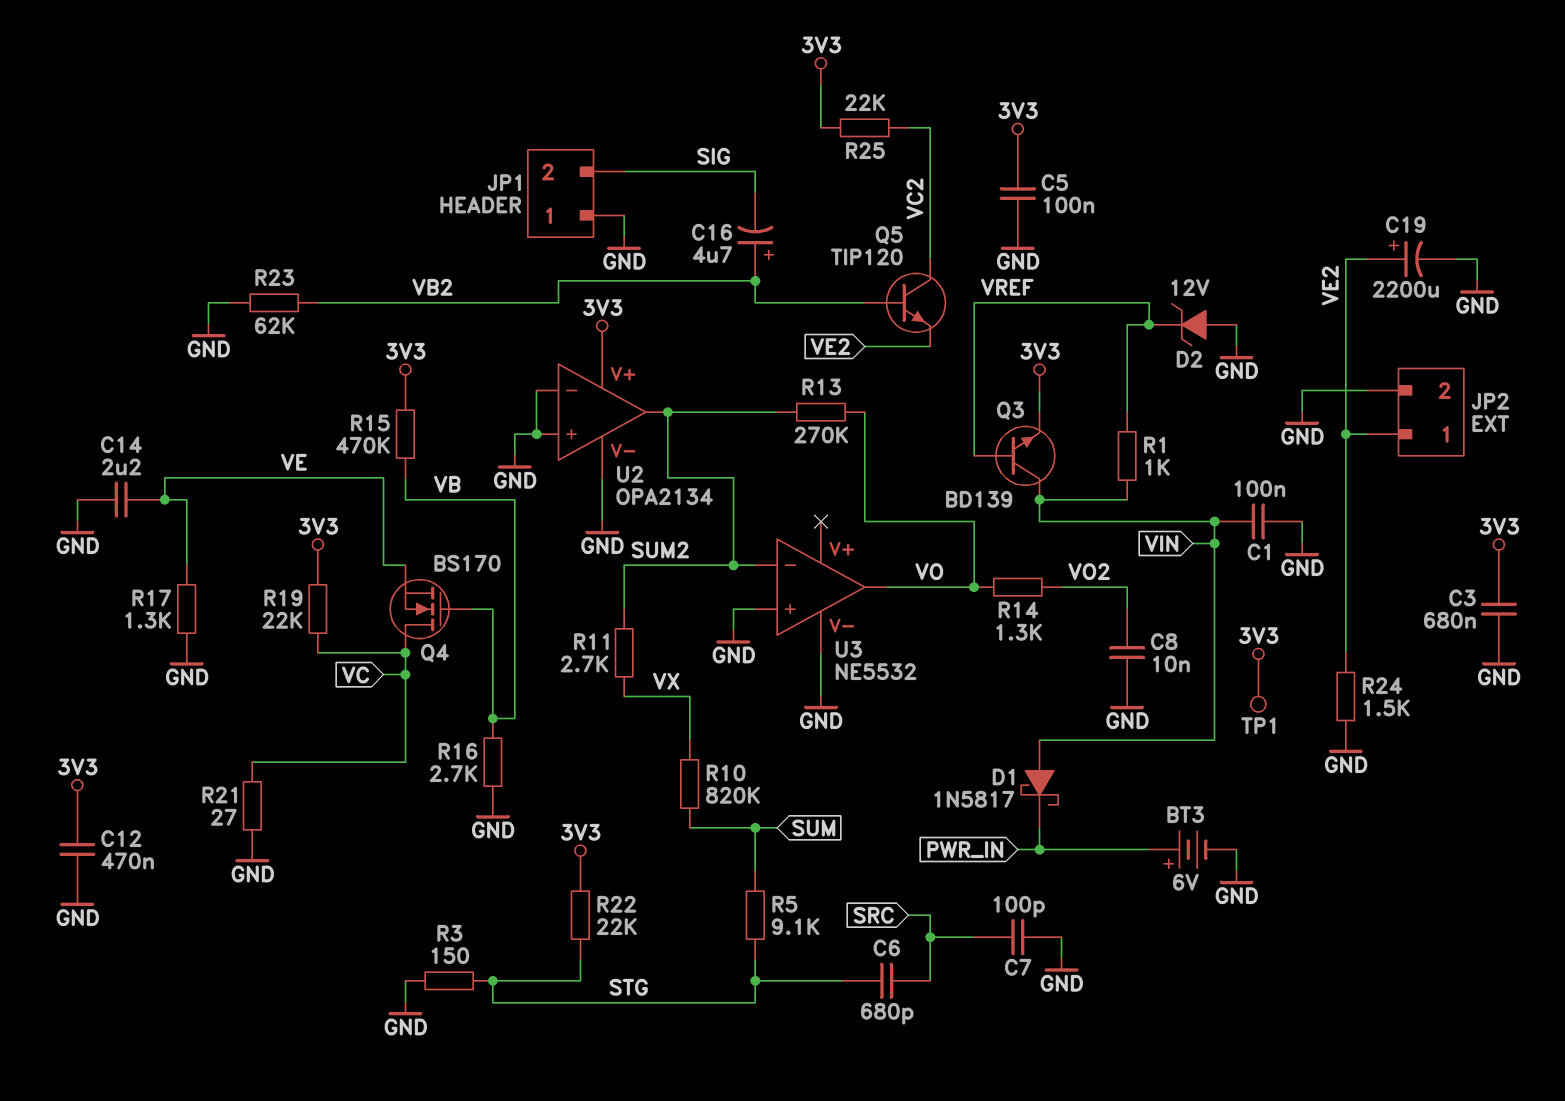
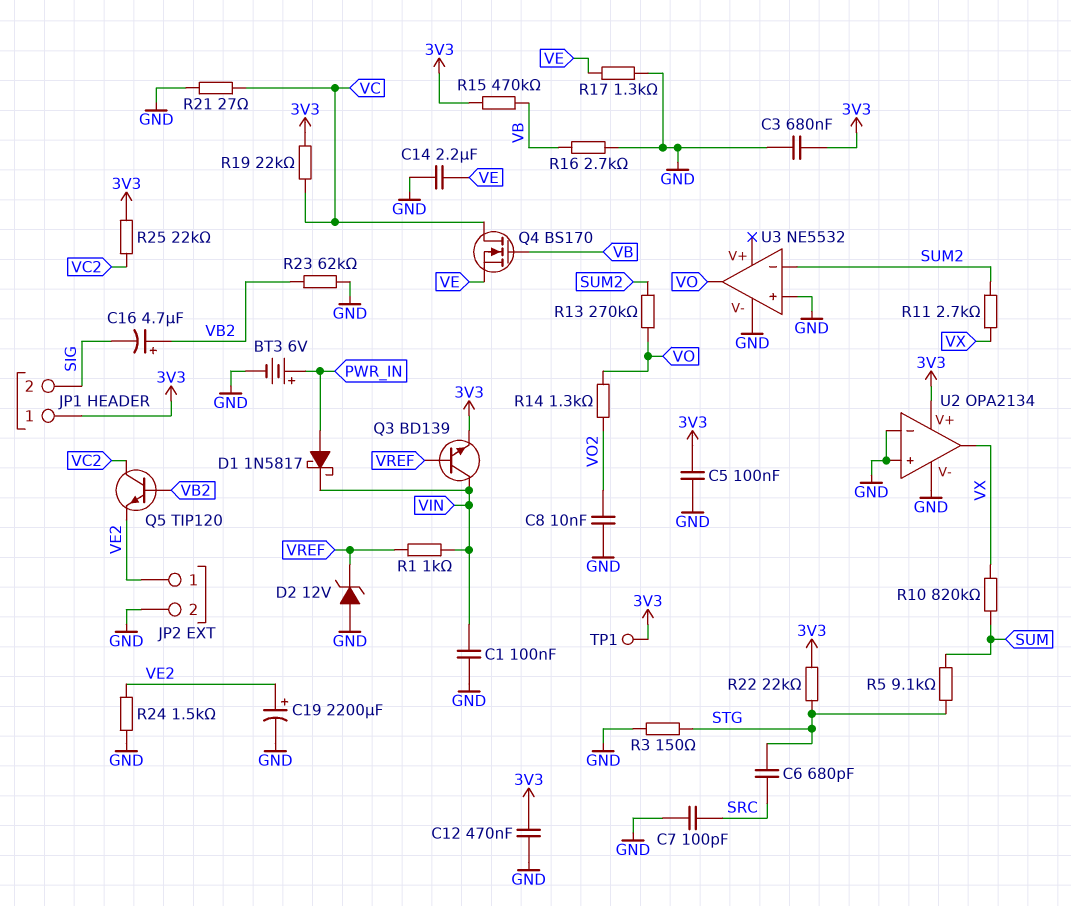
D1: schottky 1N5817 (A VIN, K PWR_IN) -> schottky 1N5817 (A PWR_IN, K VIN)
JP1 pin 1: GND -> 3V3
U2 pin out: SUM2 -> VX

